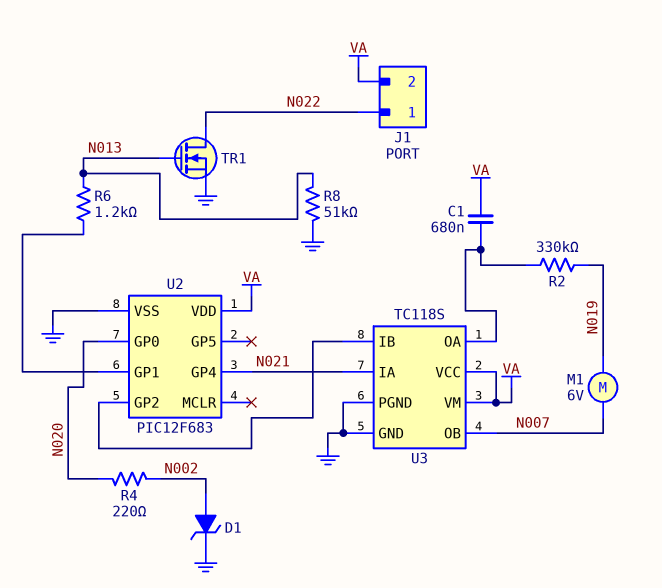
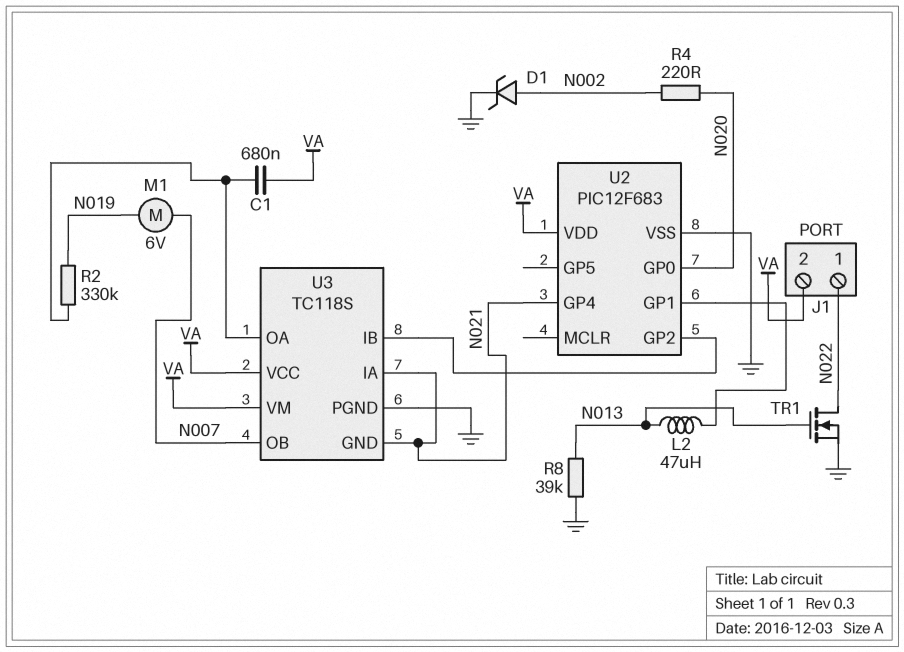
L2: none -> 47uH (N013, U2/GP1)
R6: 1.2k (N013, U2/GP1) -> none
R8: 51k (GND, N013) -> 39k (GND, N013)
U3 pin GND: GND -> N021

